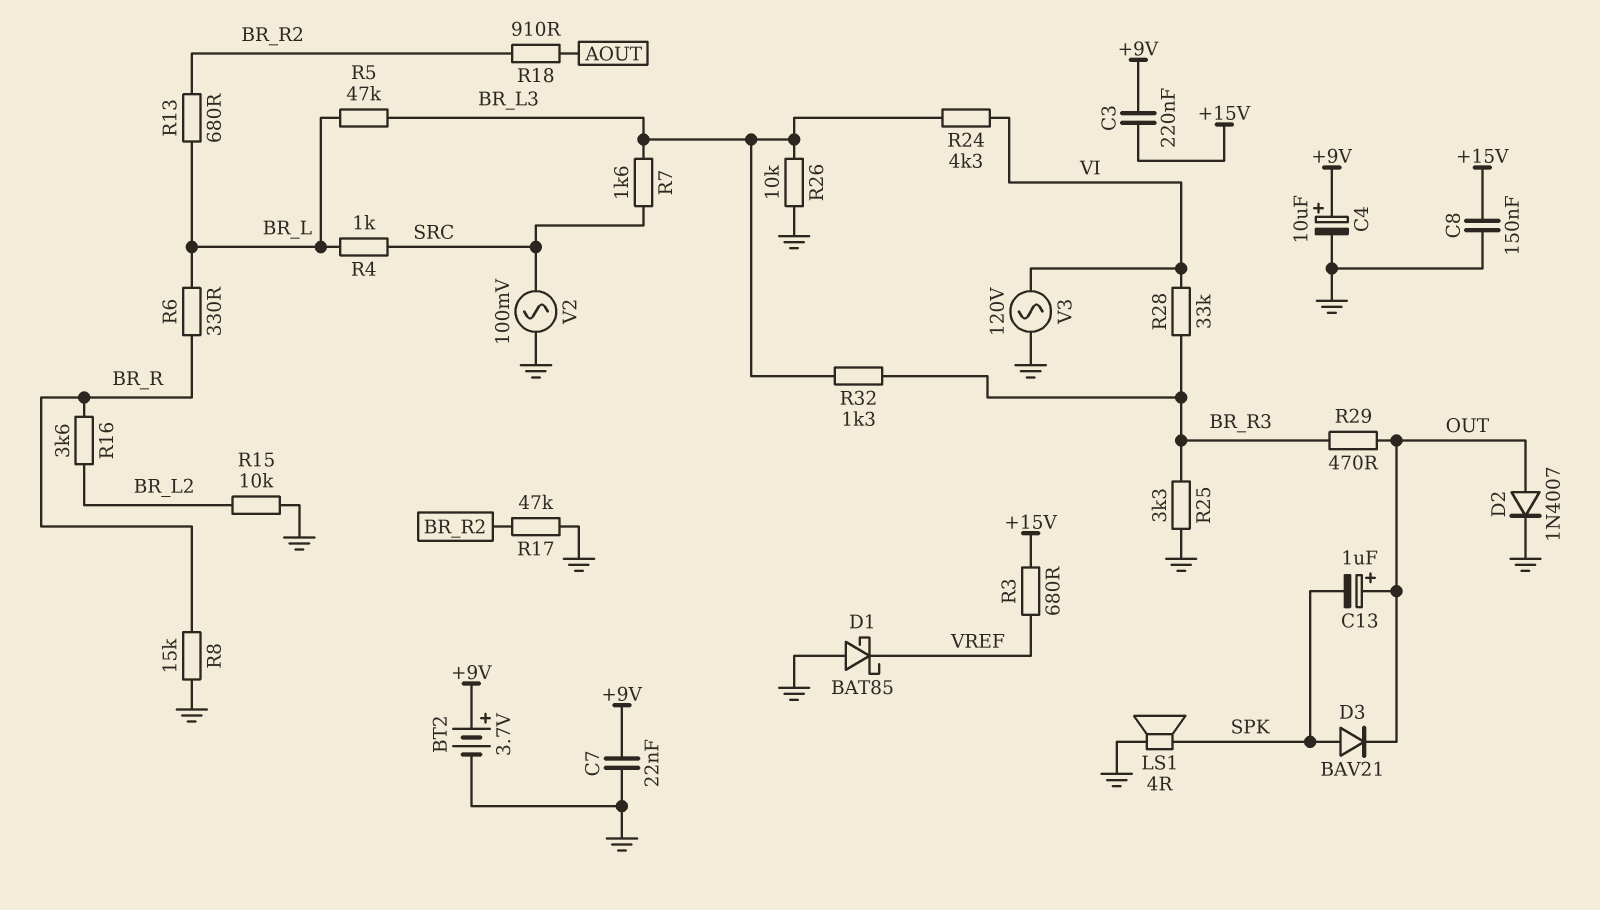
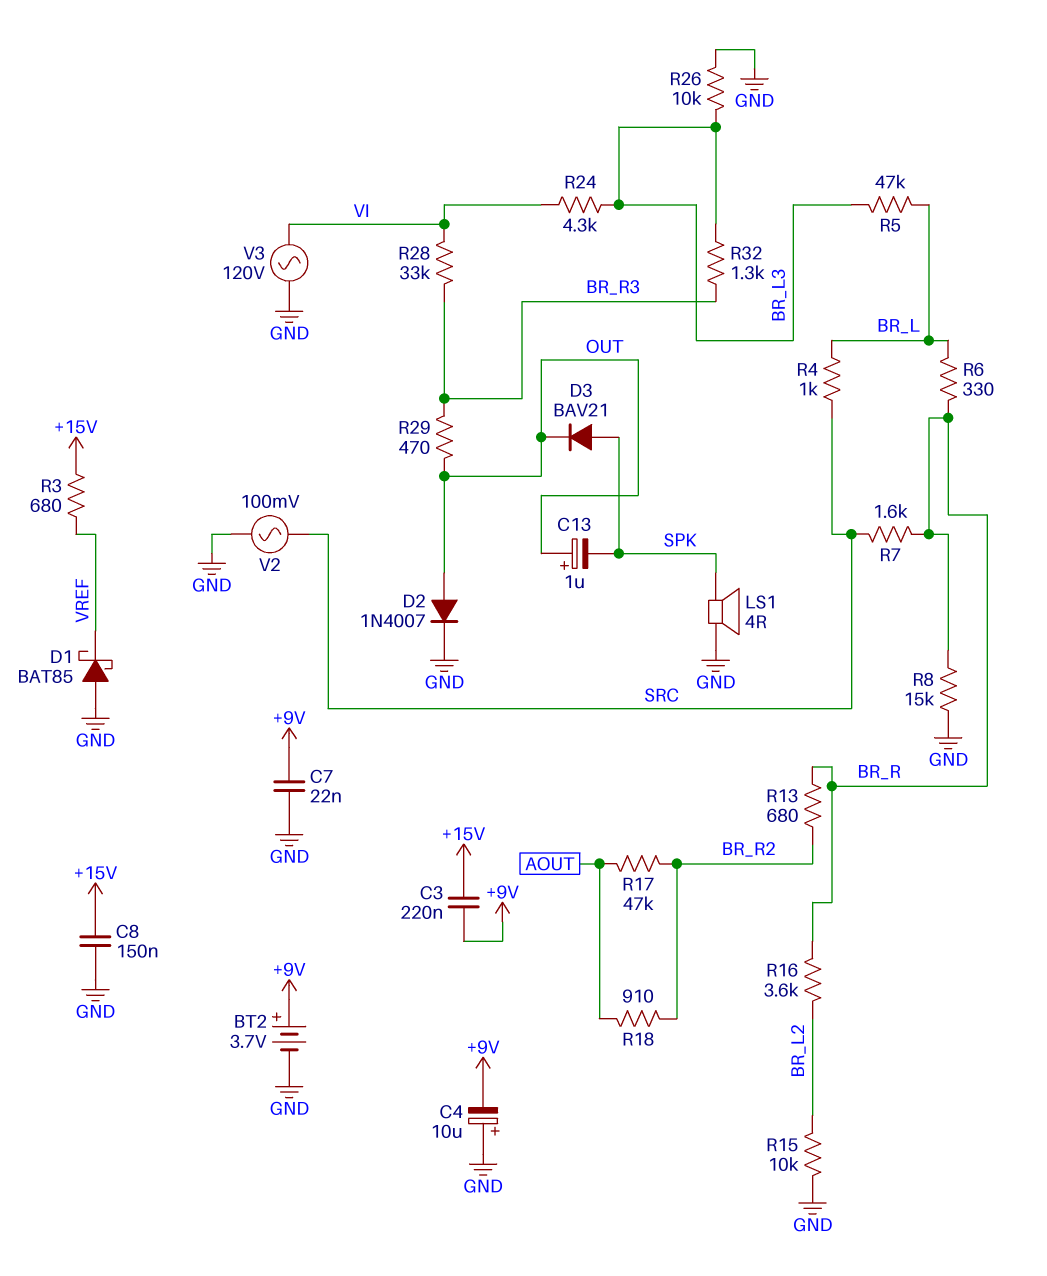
C4: 10uF (plus +9V, minus GND) -> 10uF (plus GND, minus +9V)
R7: 1.6k (BR_L3, SRC) -> 1.6k (BR_R, SRC)
R13: 680 (BR_L, BR_R2) -> 680 (BR_R, BR_R2)
R17: 47k (BR_R2, GND) -> 47k (AOUT, BR_R2)
R25: 3.3k (BR_R3, GND) -> none

